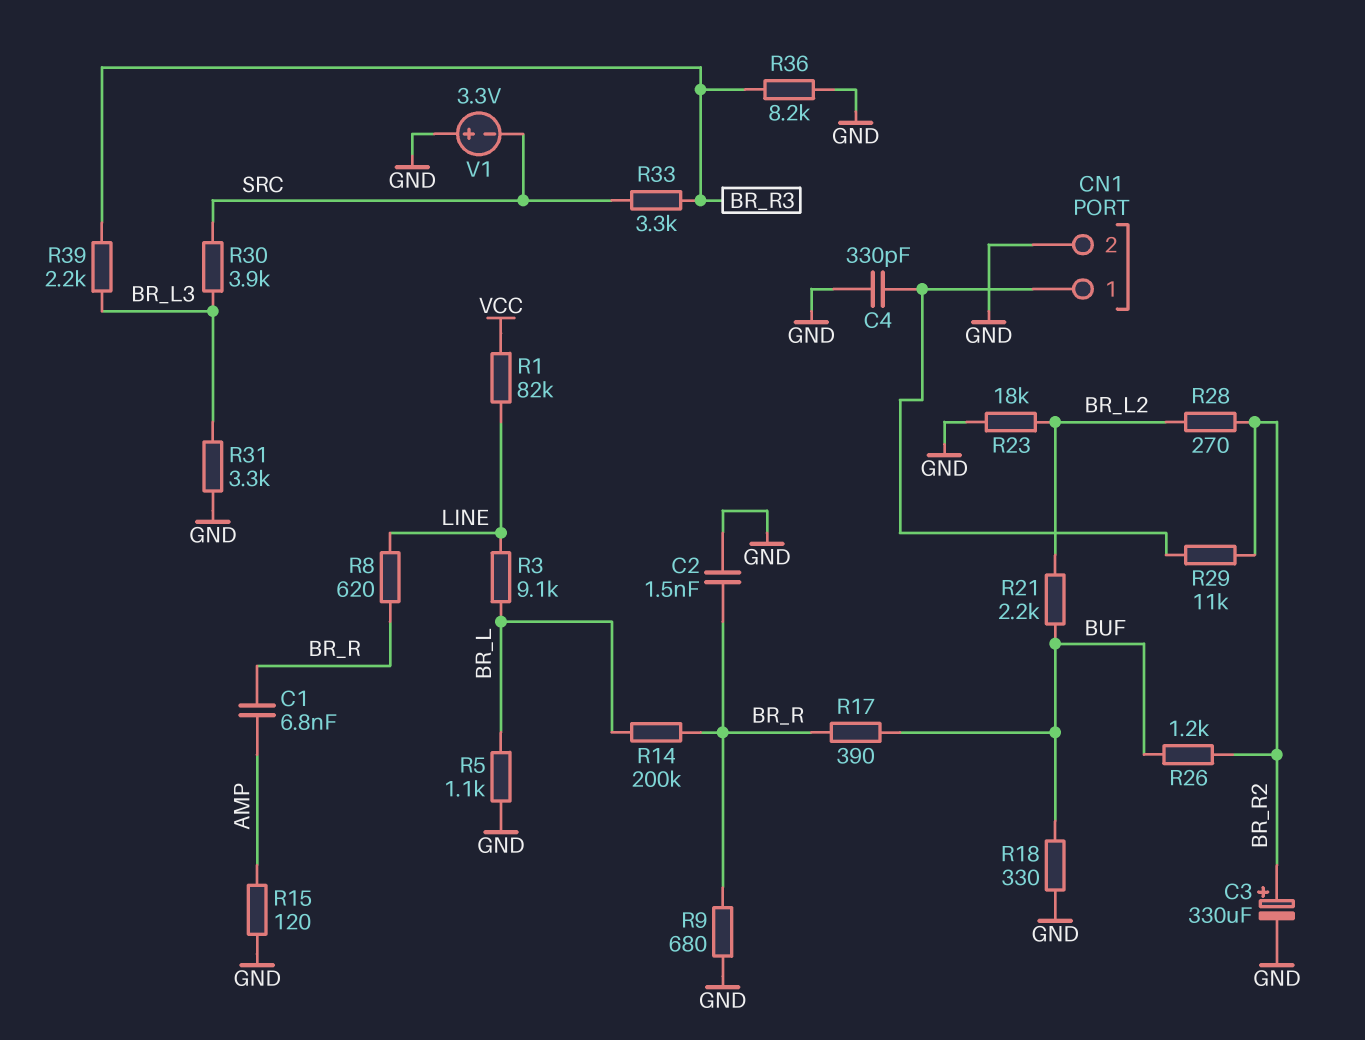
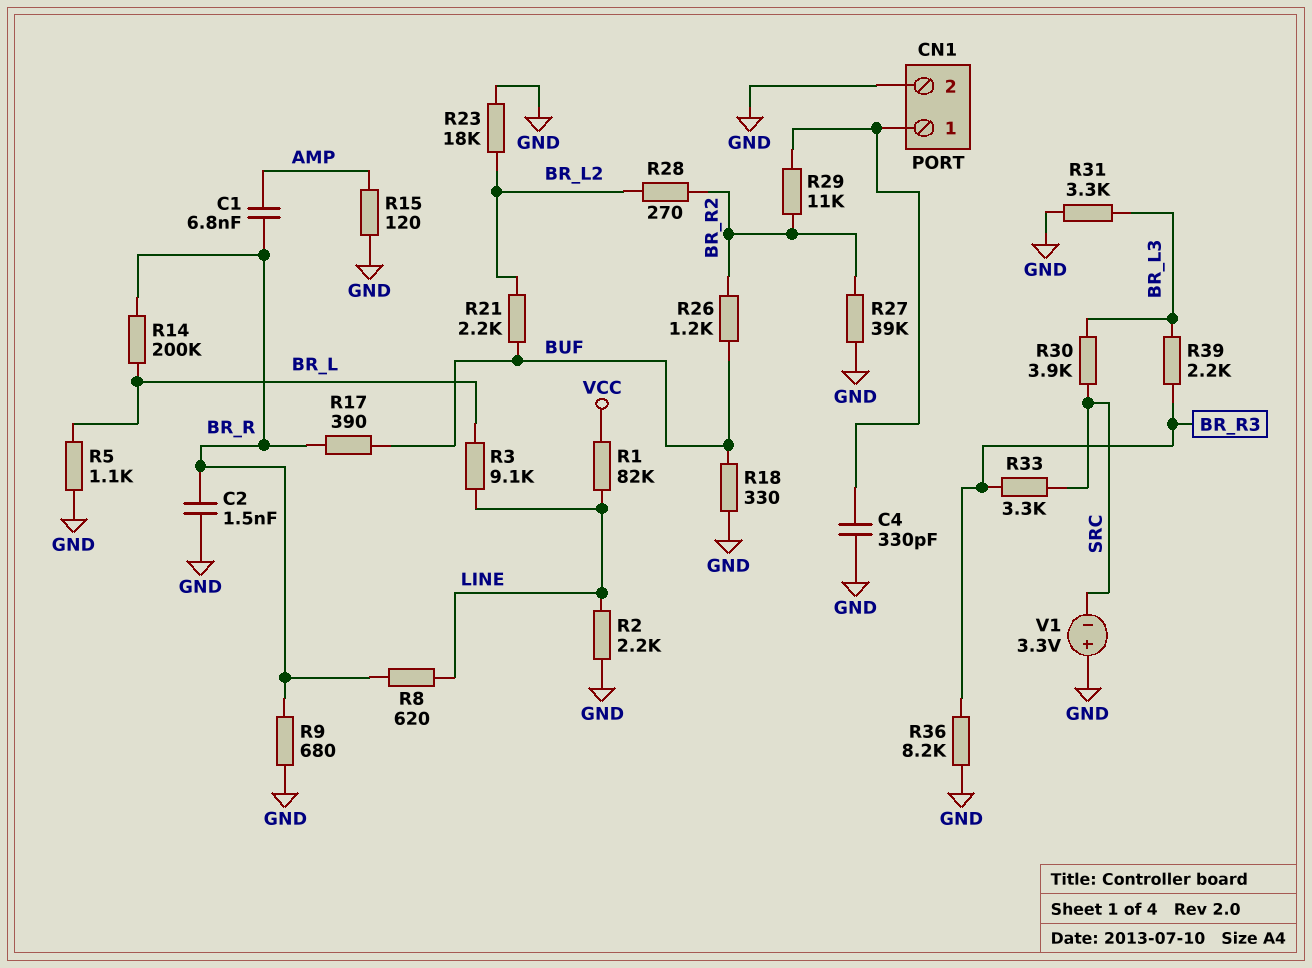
C3: 330uF (plus BR_R2, minus GND) -> none
R2: none -> 2.2k (GND, LINE)
R27: none -> 39k (BR_R2, GND)

